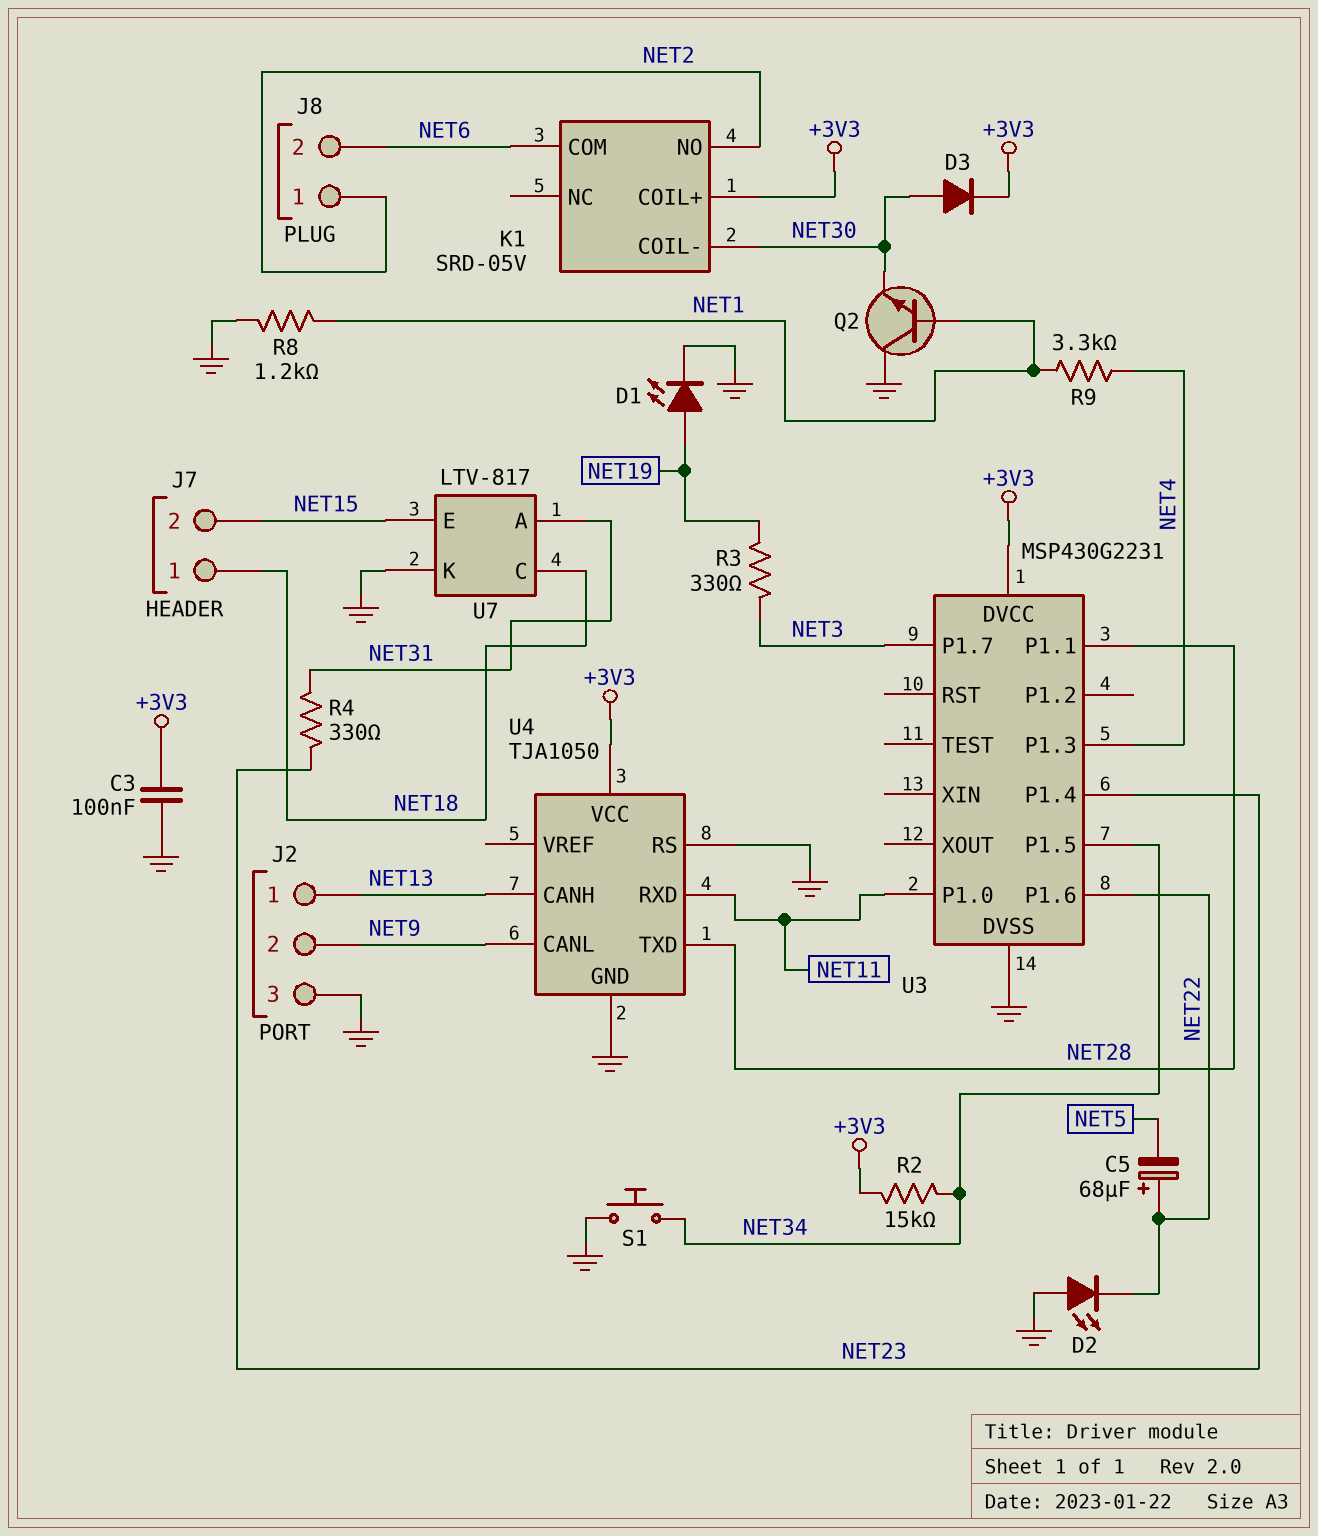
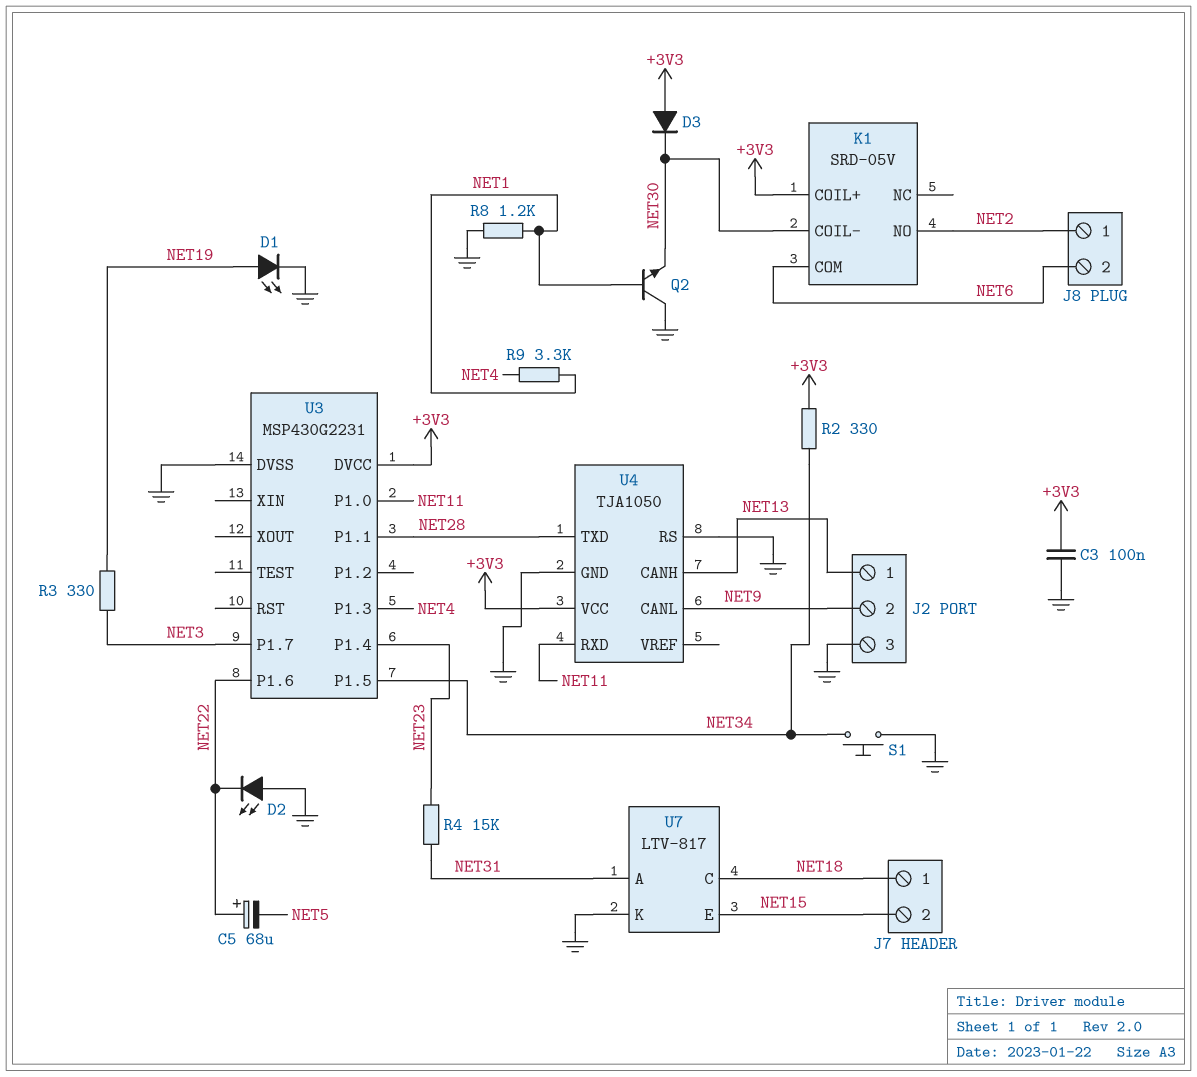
D3: diode (A NET30, K +3V3) -> diode (A +3V3, K NET30)
R2: 15k (+3V3, NET34) -> 330 (+3V3, NET34)
R4: 330 (NET23, NET31) -> 15k (NET23, NET31)

